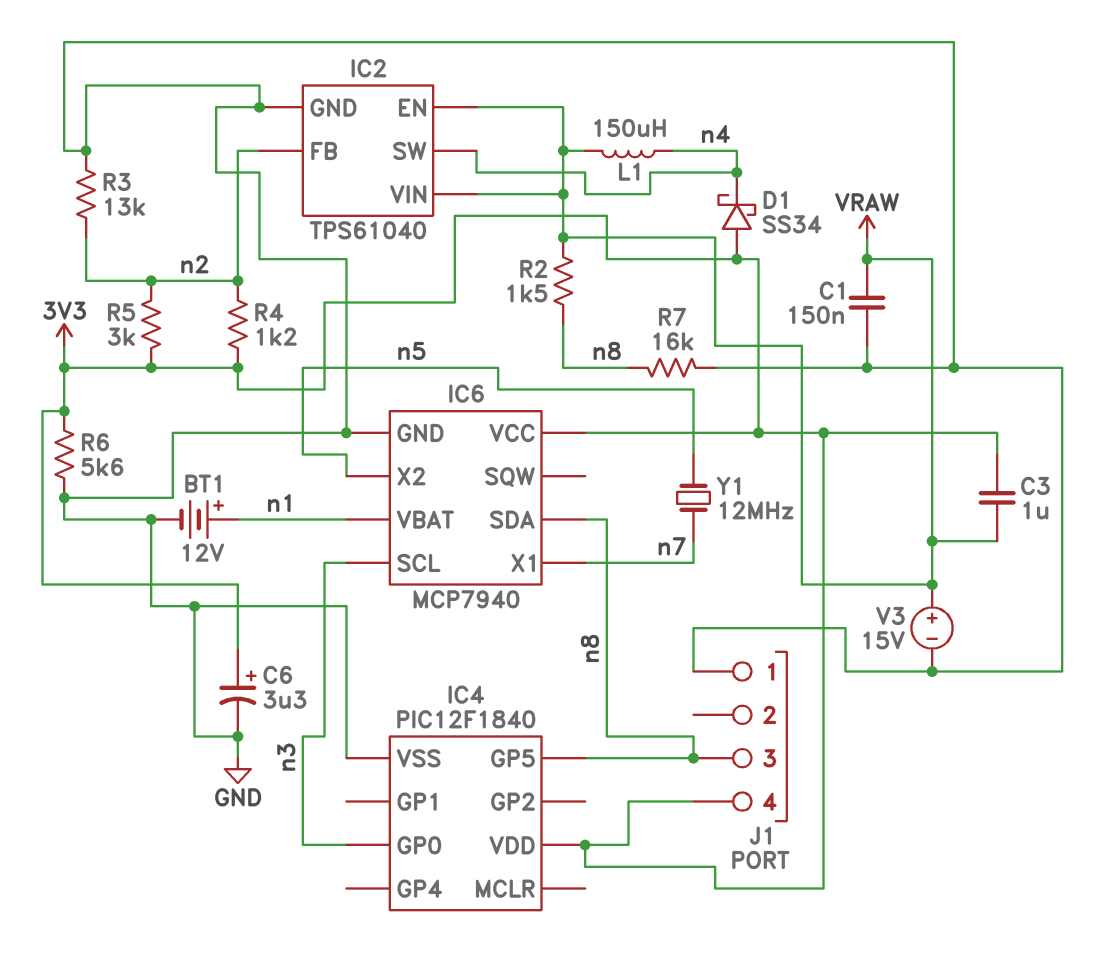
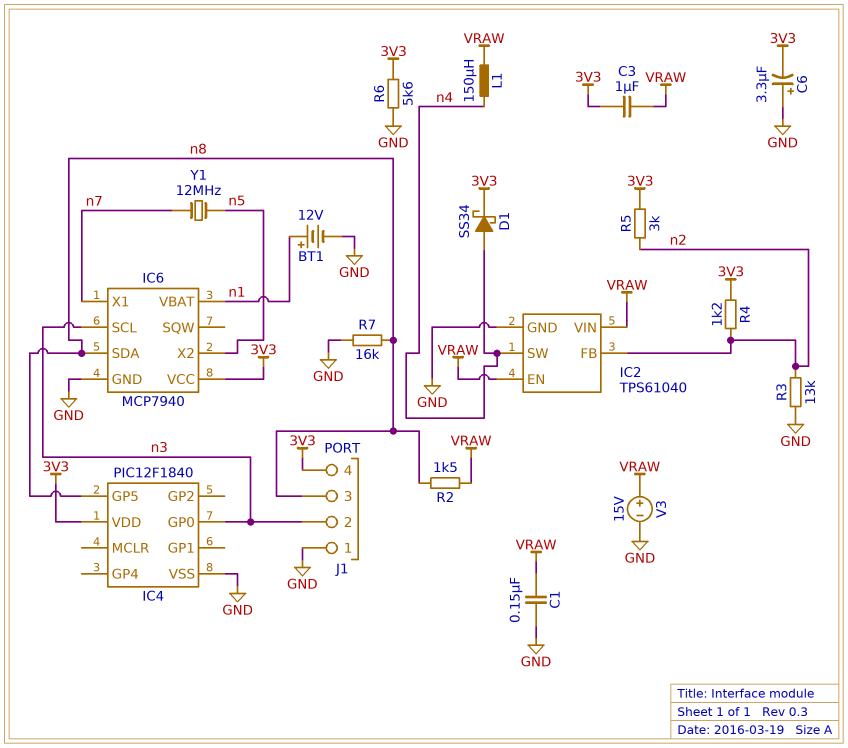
C6: 3.3uF (plus 3V3, minus GND) -> 3.3uF (plus GND, minus 3V3)
D1: schottky SS34 (A 3V3, K n4) -> schottky SS34 (A n4, K 3V3)
J1 pin 2: none -> n3

